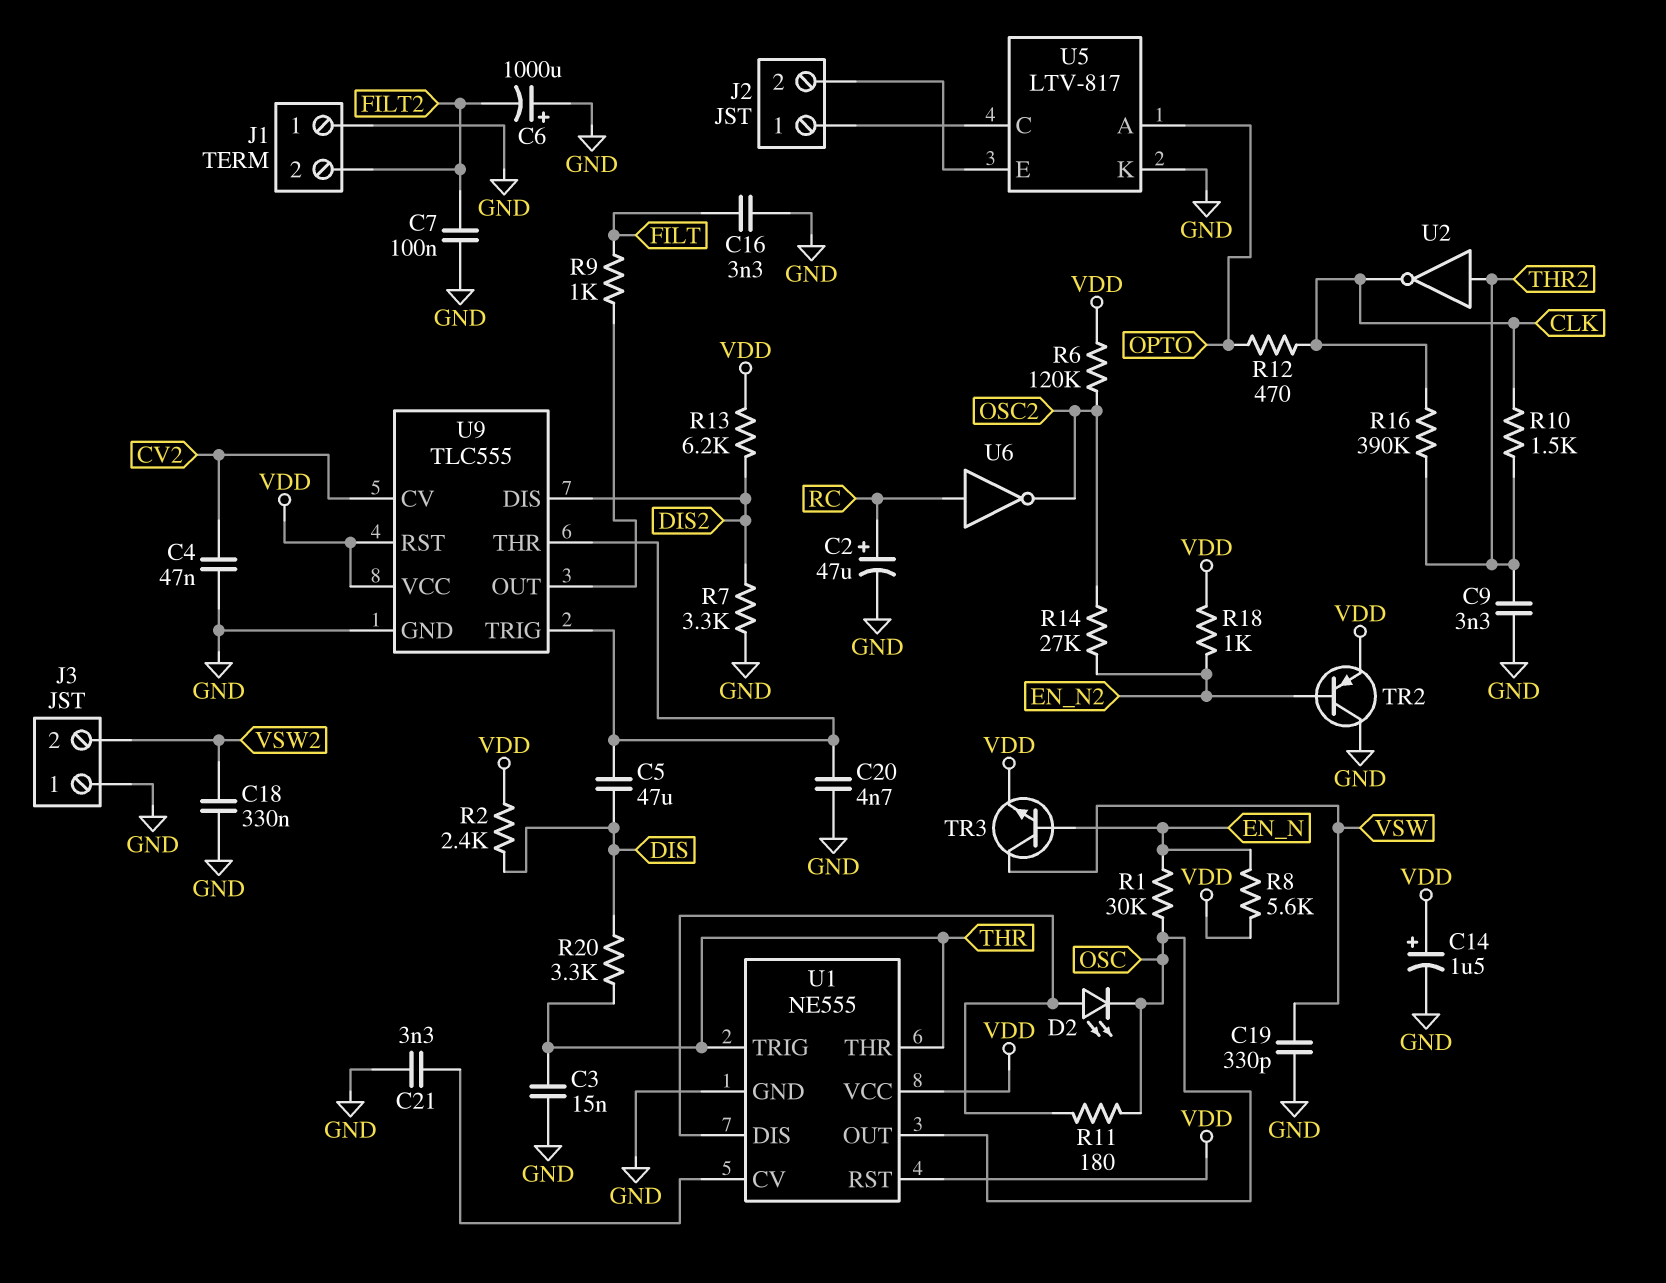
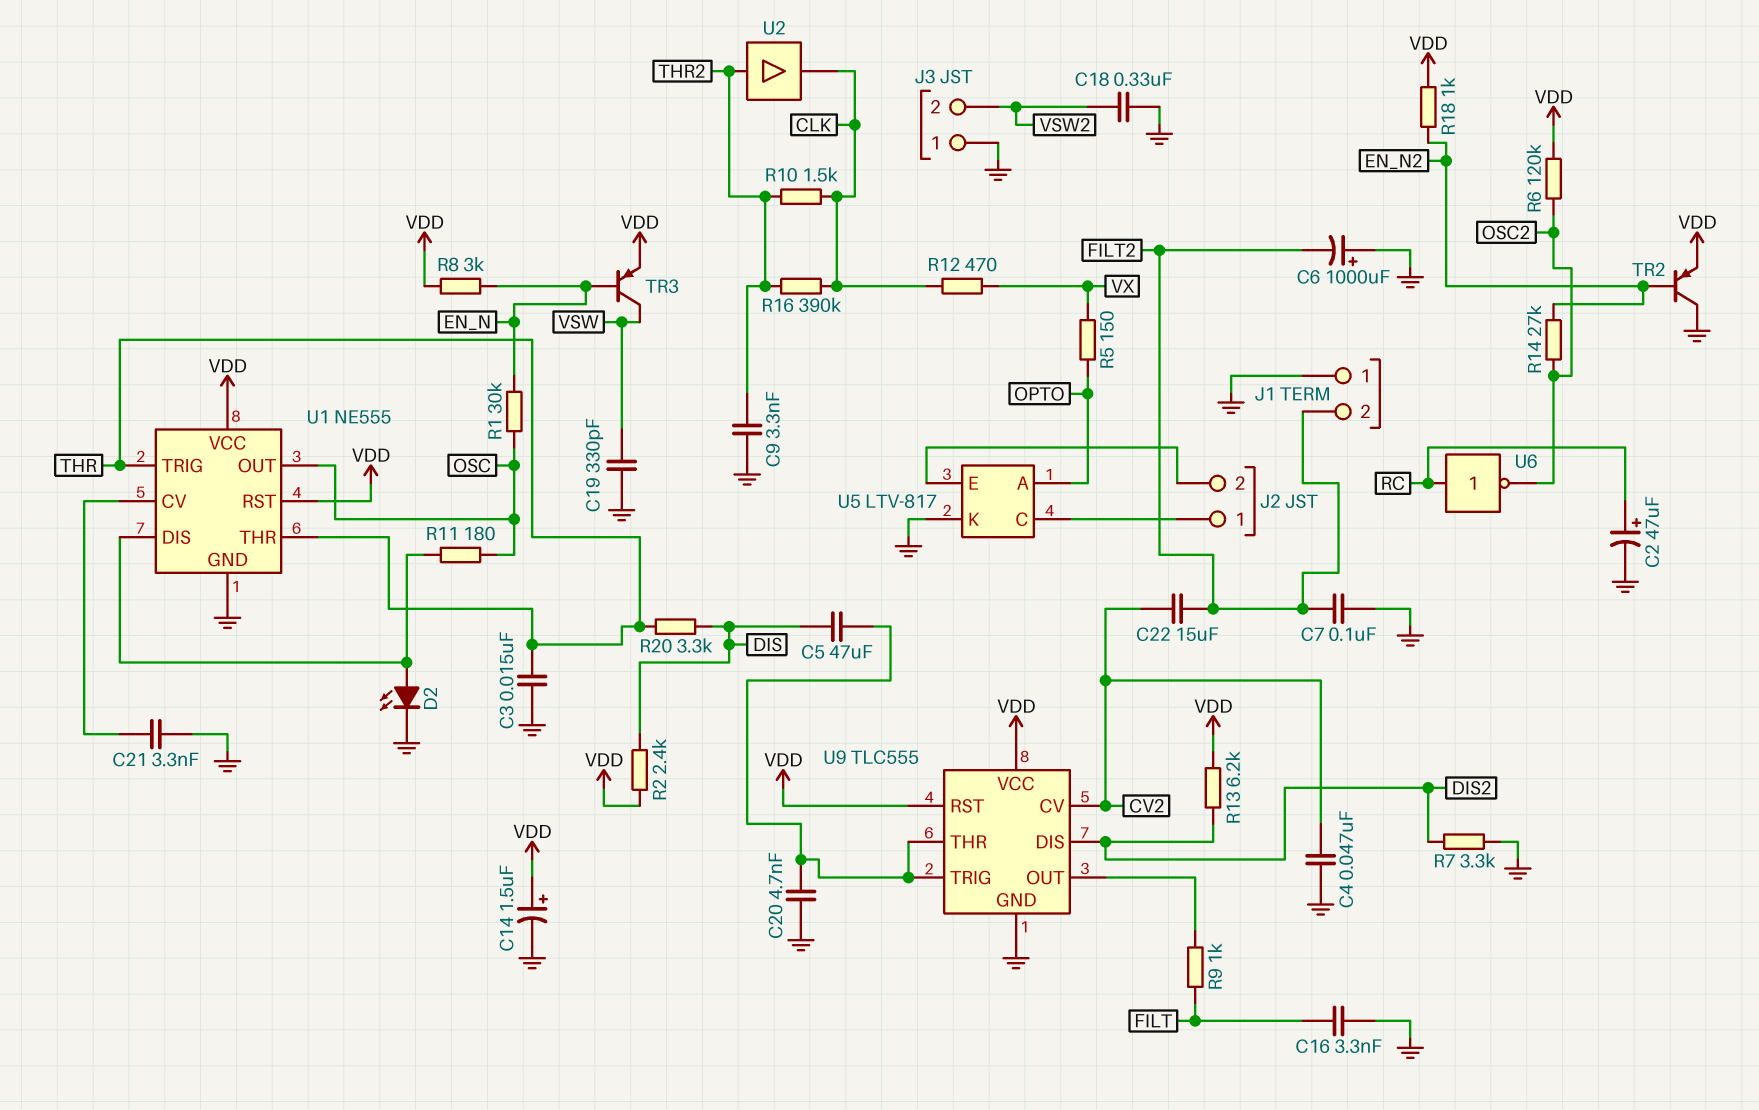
C22: none -> 15uF (CV2, FILT2)
D2: LED (A U1/DIS, K OSC) -> LED (A U1/DIS, K GND)
R5: none -> 150 (OPTO, VX)
R8: 5.6k (EN_N, VDD) -> 3k (EN_N, VDD)
R12: 470 (CLK, OPTO) -> 470 (CLK, VX)
TR3: NPN (B EN_N, C VSW, E VDD) -> PNP (B EN_N, C VSW, E VDD)
U2: NOT (in THR2, out CLK) -> buffer (in THR2, out CLK)

